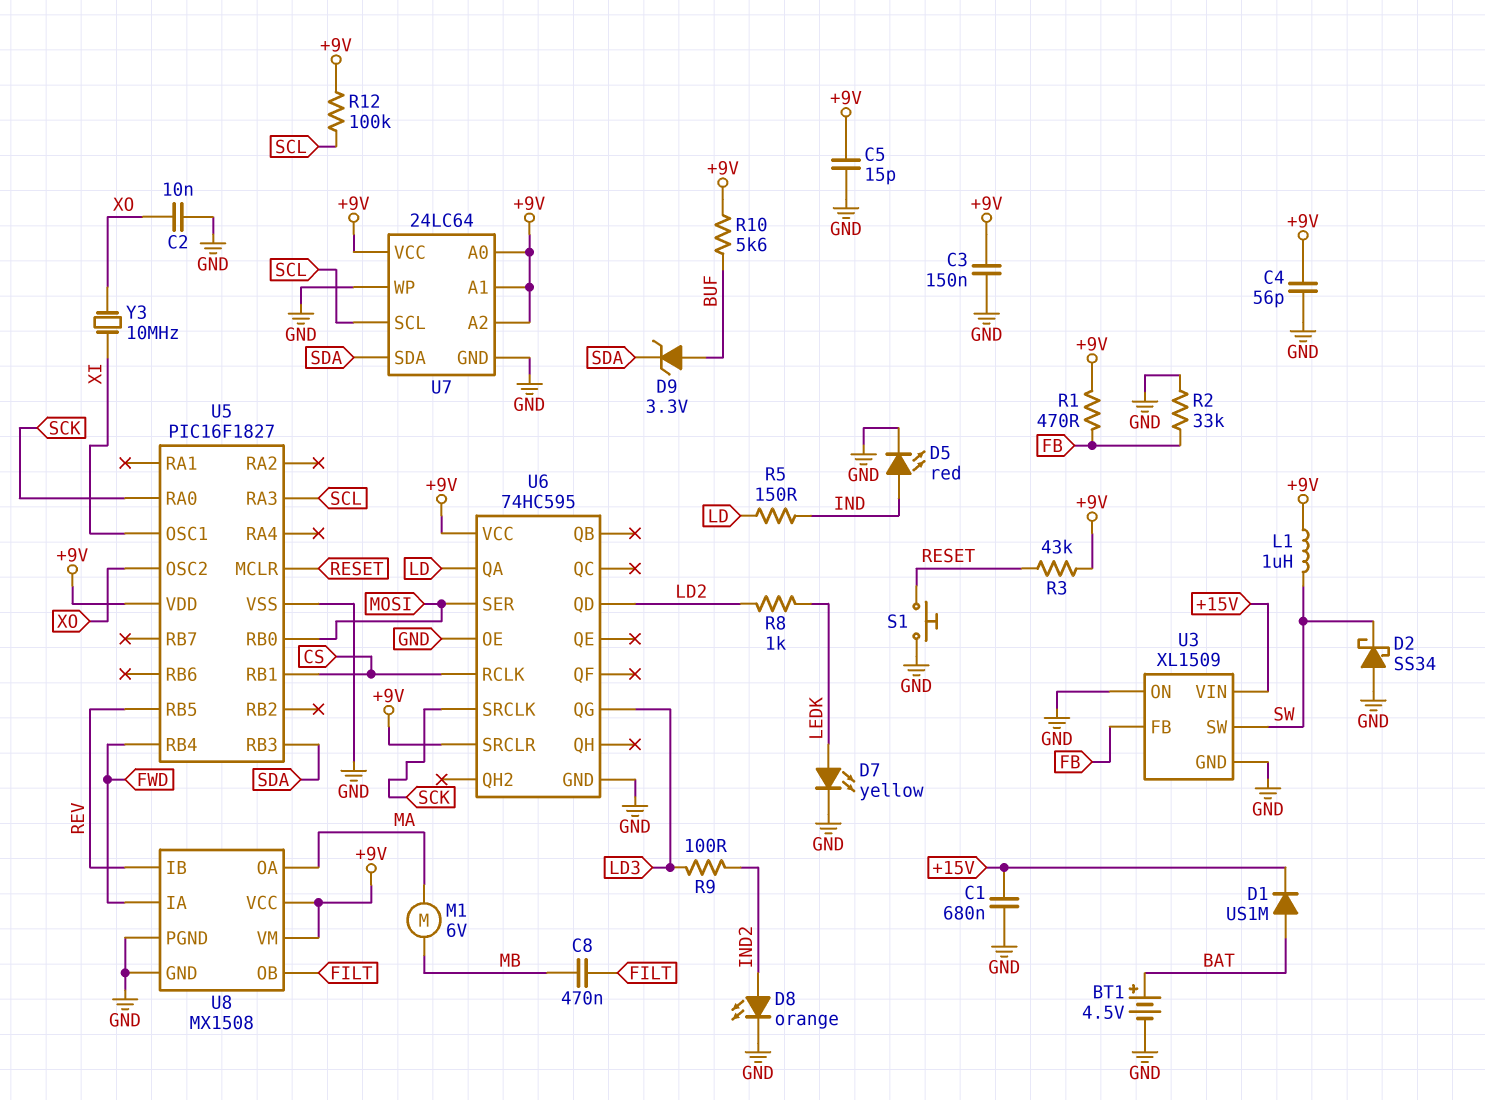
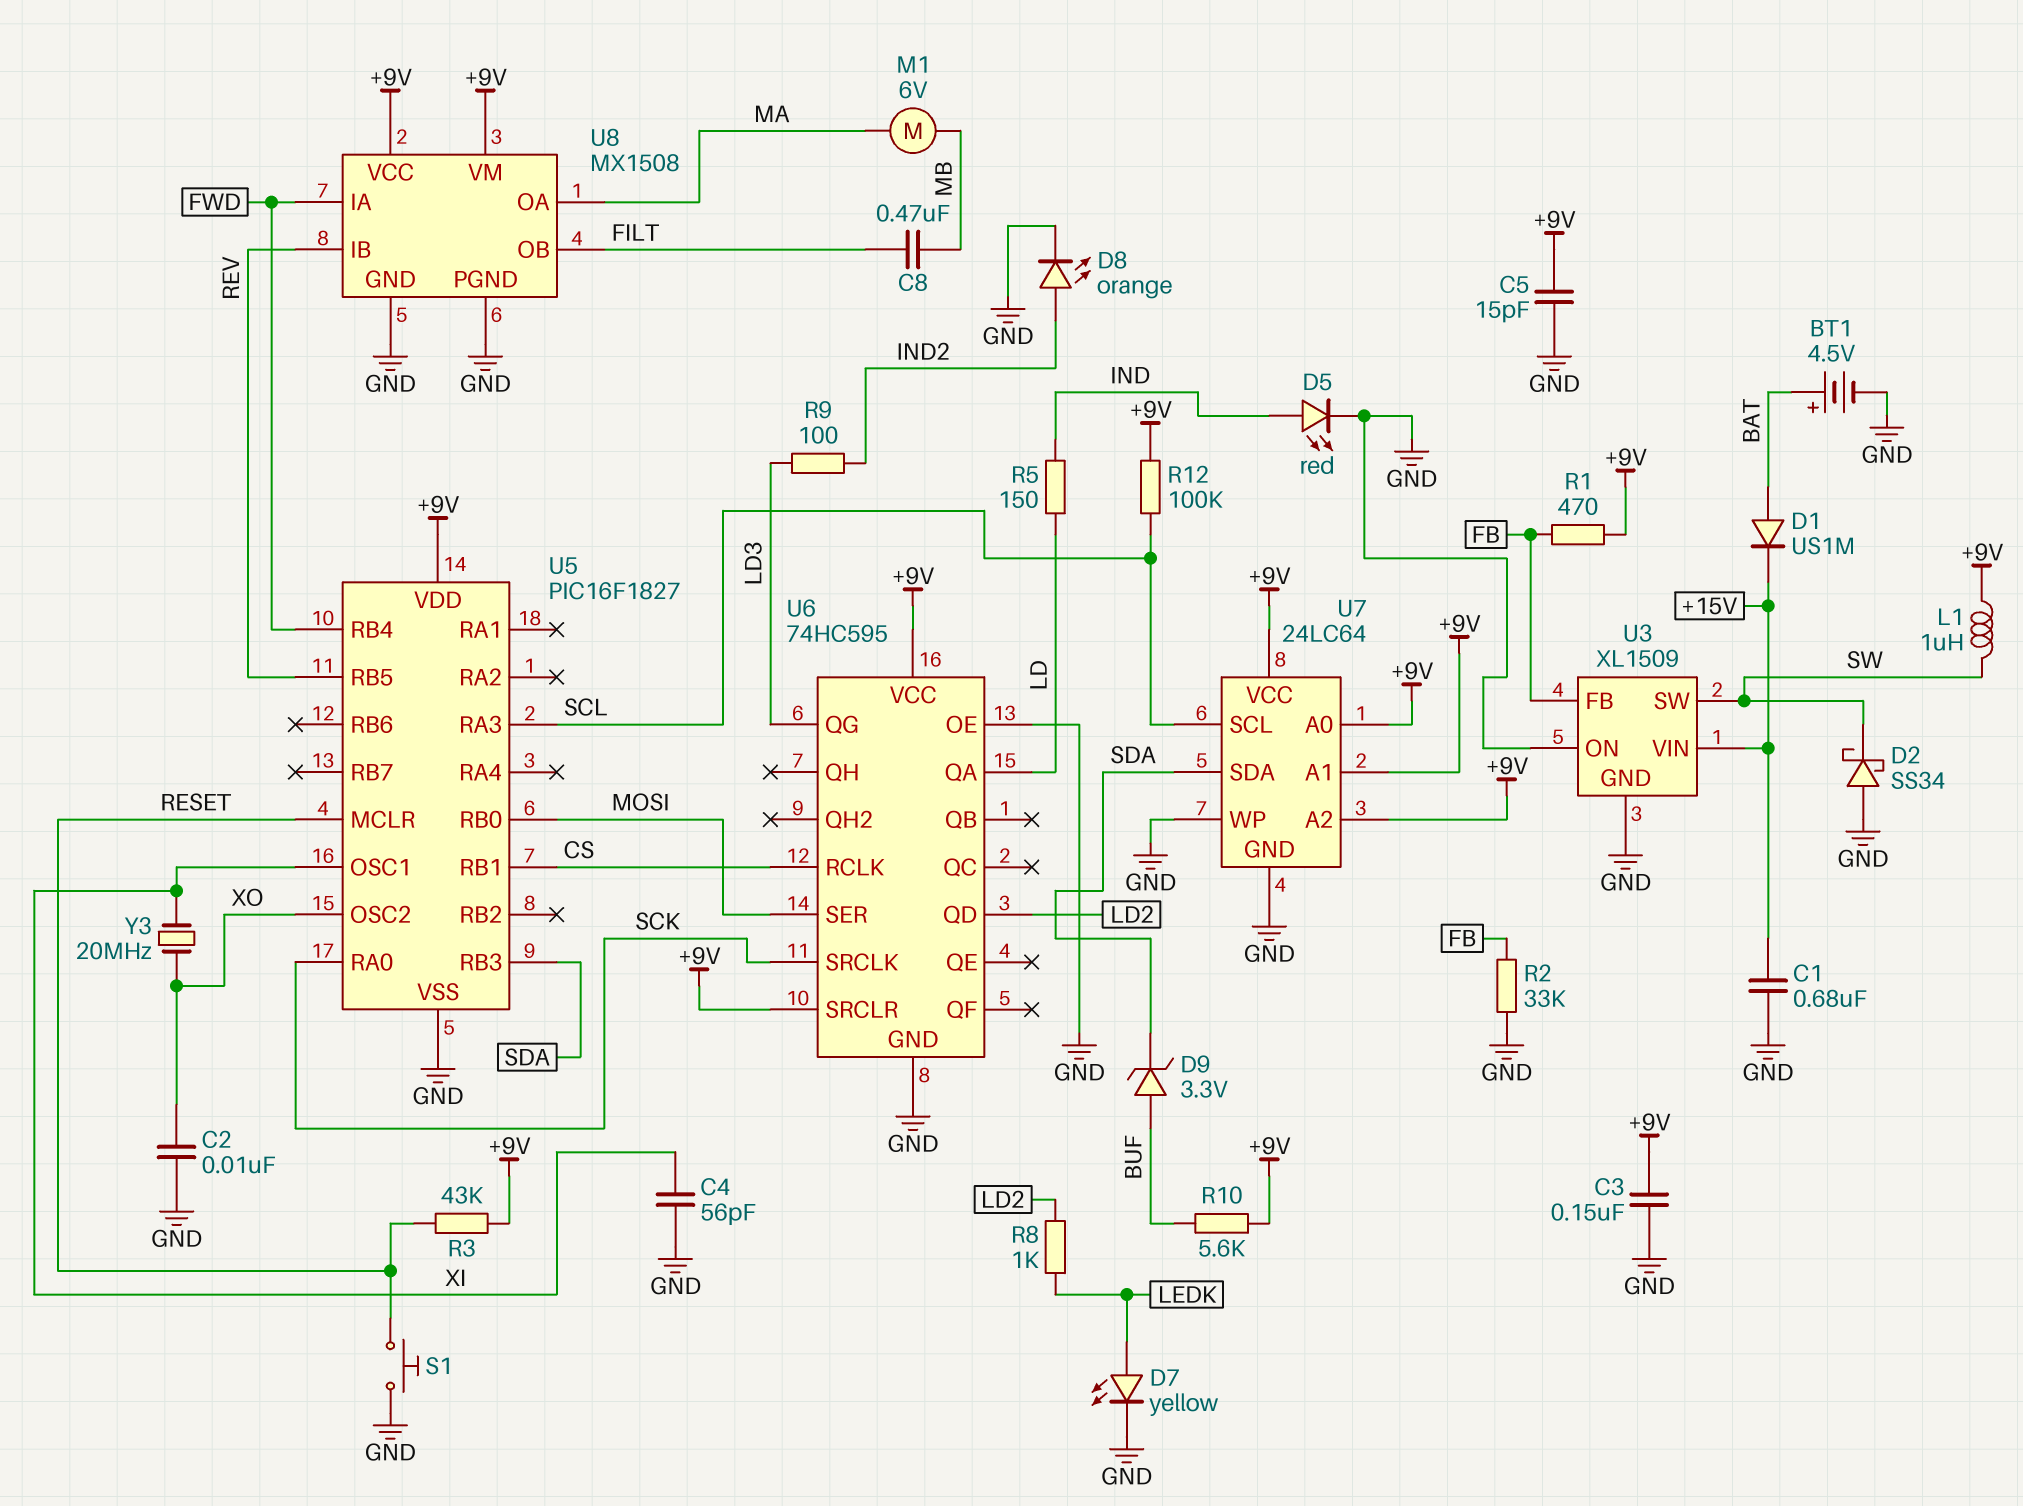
C4: 56pF (+9V, GND) -> 56pF (GND, XI)
Y3: 10MHz (XI, XO) -> 20MHz (XI, XO)

